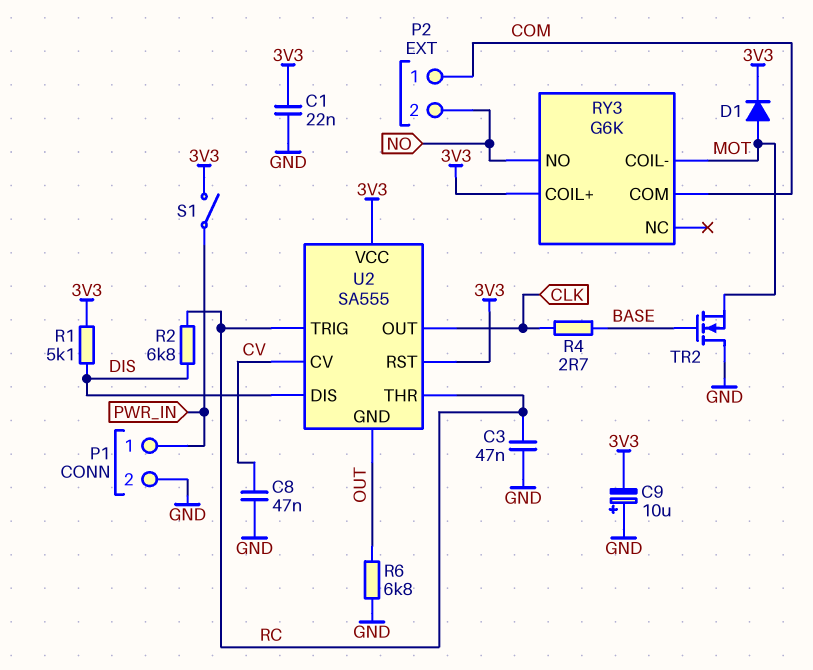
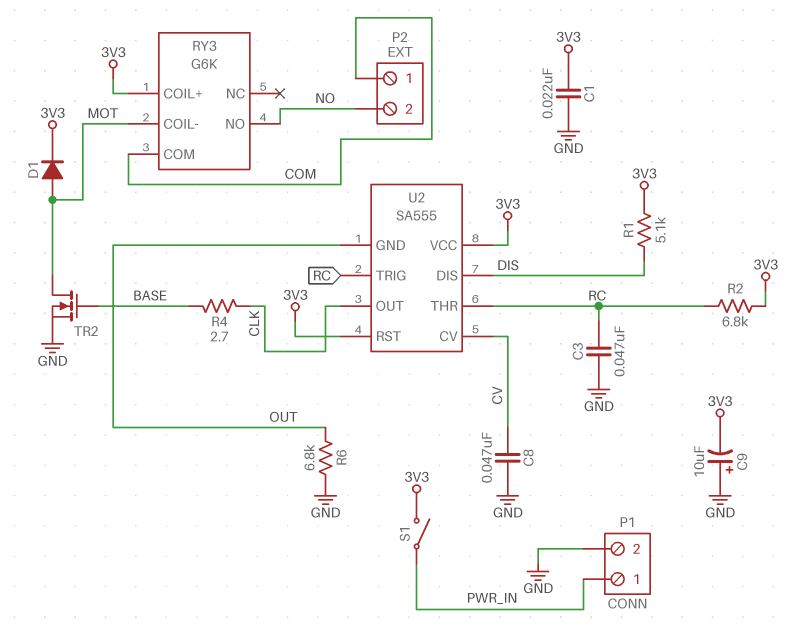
R2: 6.8k (DIS, RC) -> 6.8k (3V3, RC)
TR2: NMOS (G BASE, D GND, S MOT) -> NMOS (G BASE, D MOT, S GND)

